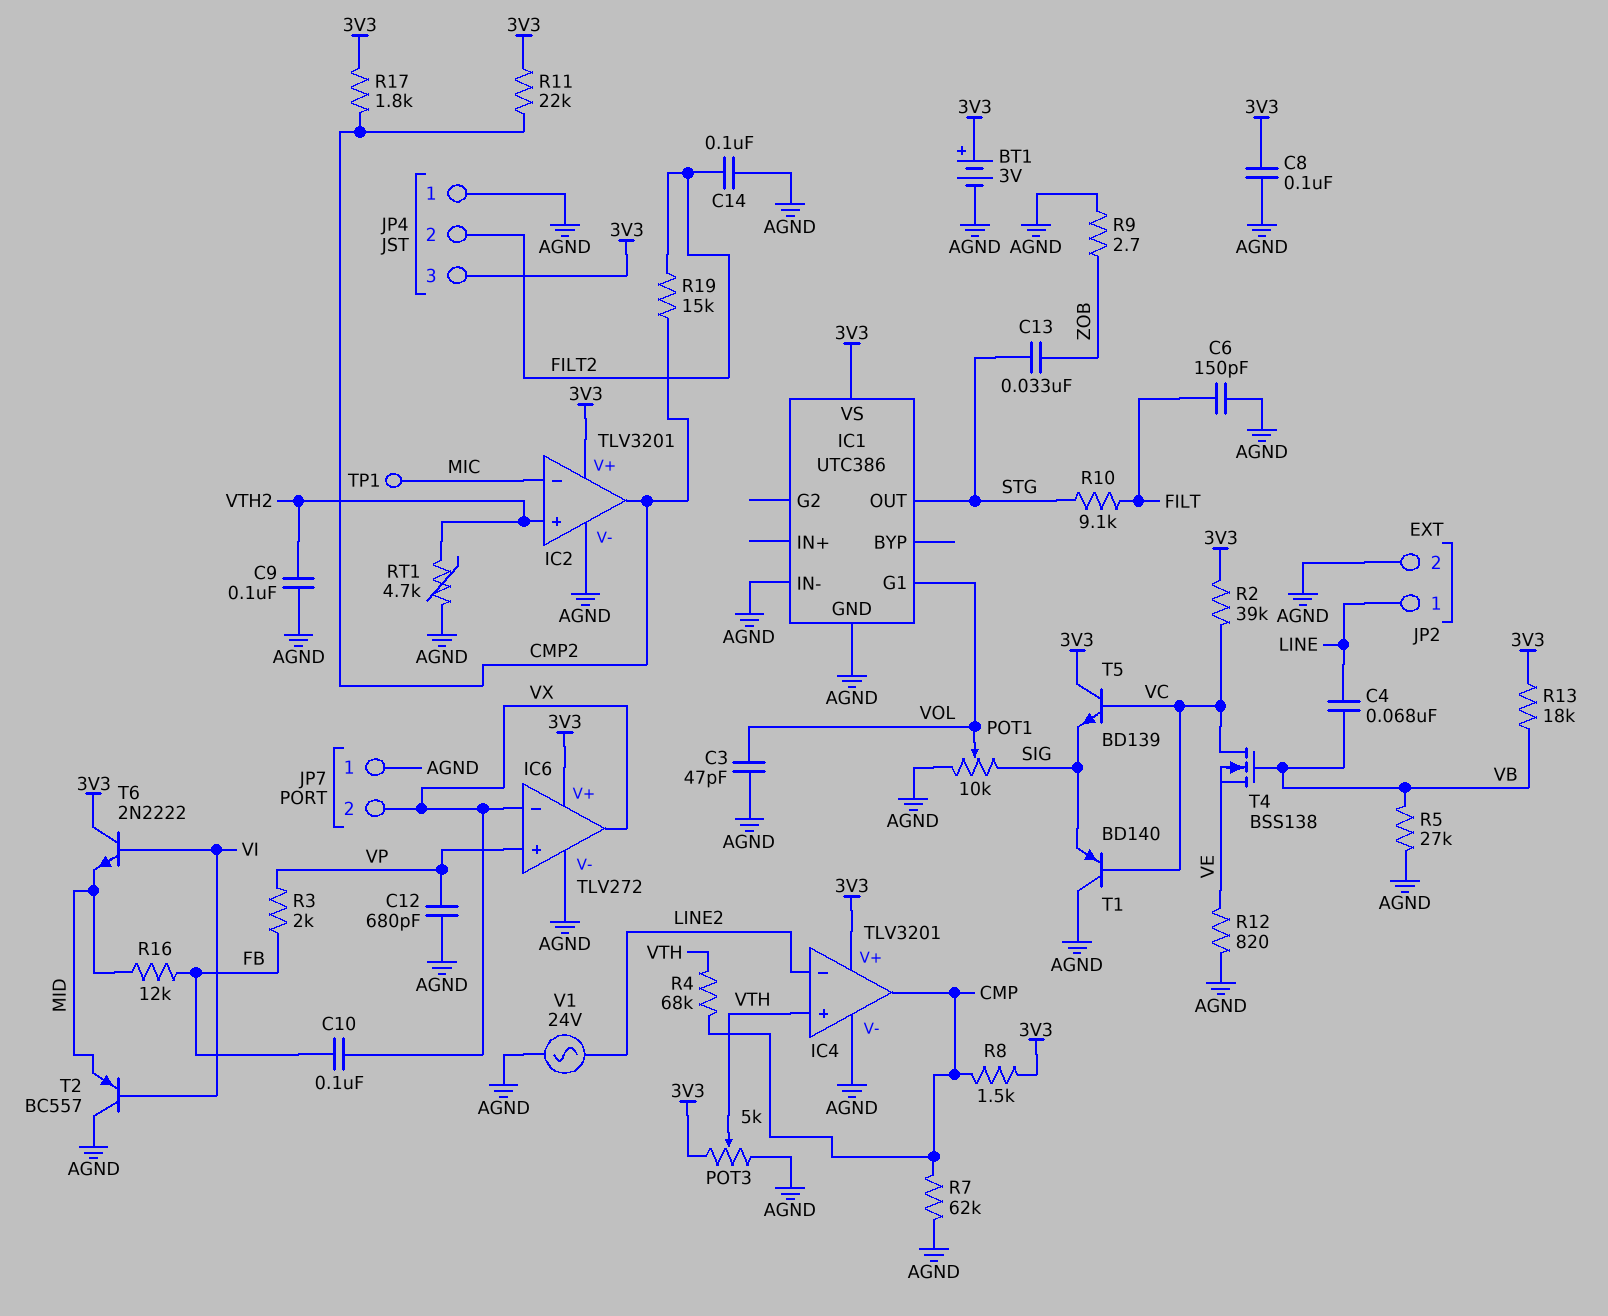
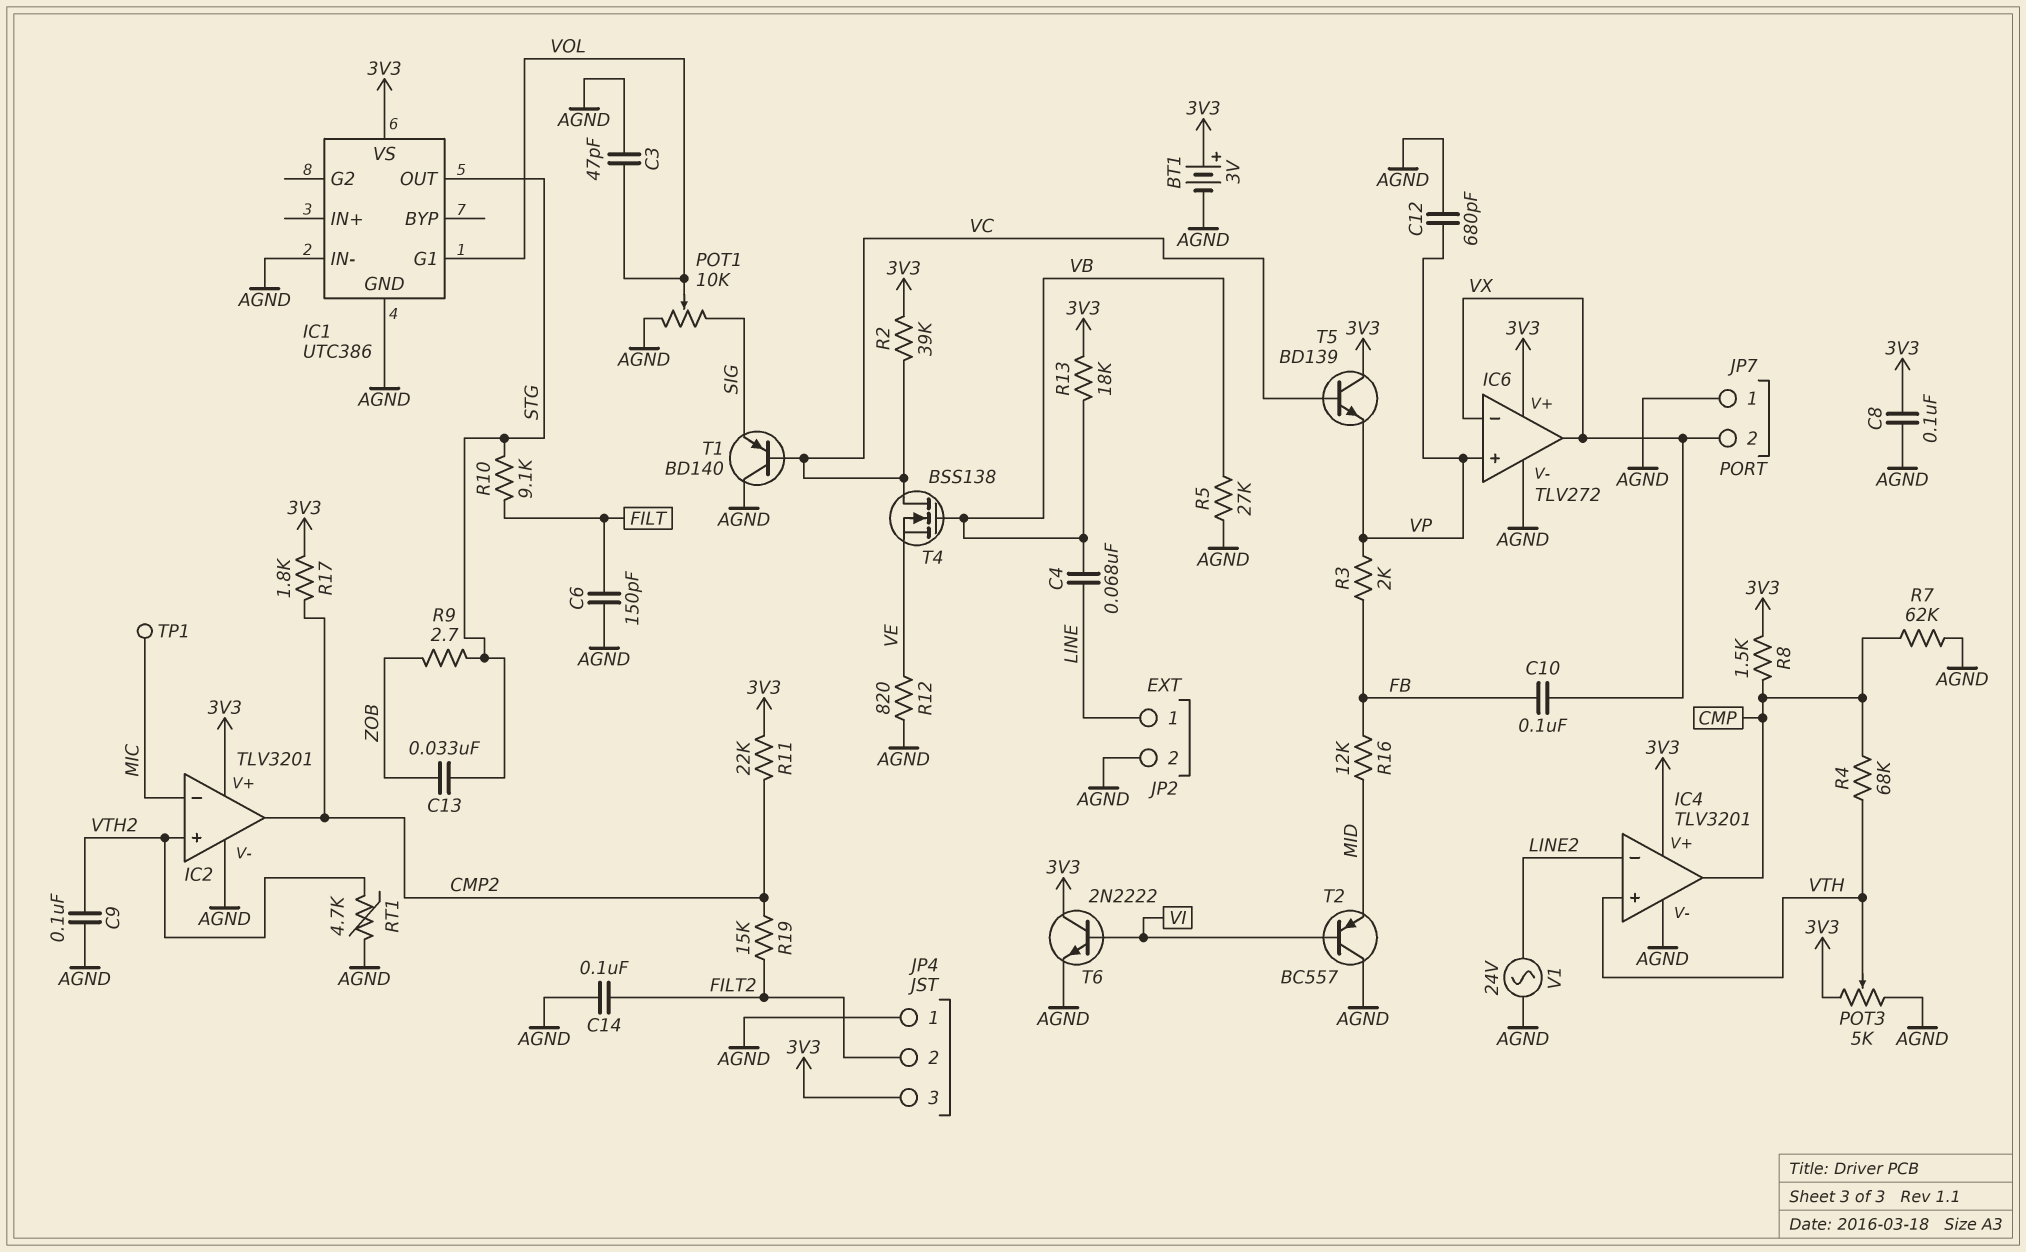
R9: 2.7 (AGND, ZOB) -> 2.7 (STG, ZOB)
T5: NPN BD139 (B VC, C 3V3, E SIG) -> NPN BD139 (B VC, C 3V3, E VP)
T6: NPN 2N2222 (B VI, C 3V3, E MID) -> NPN 2N2222 (B VI, C 3V3, E AGND)

